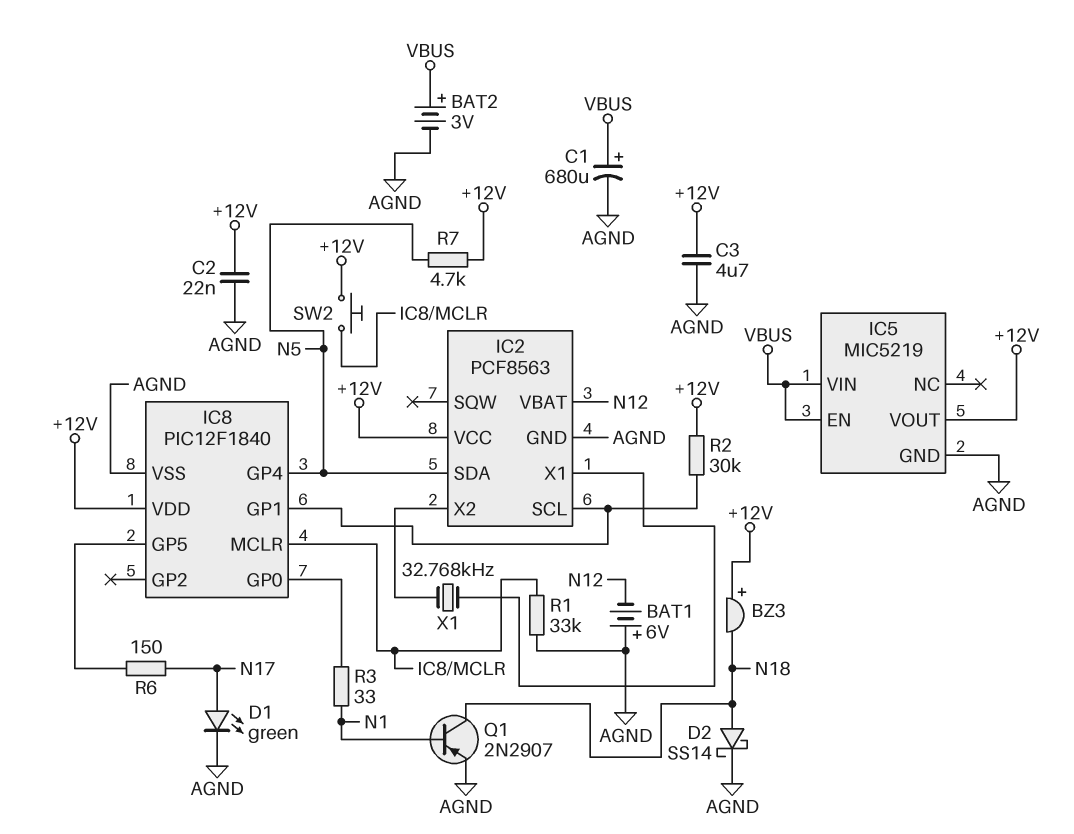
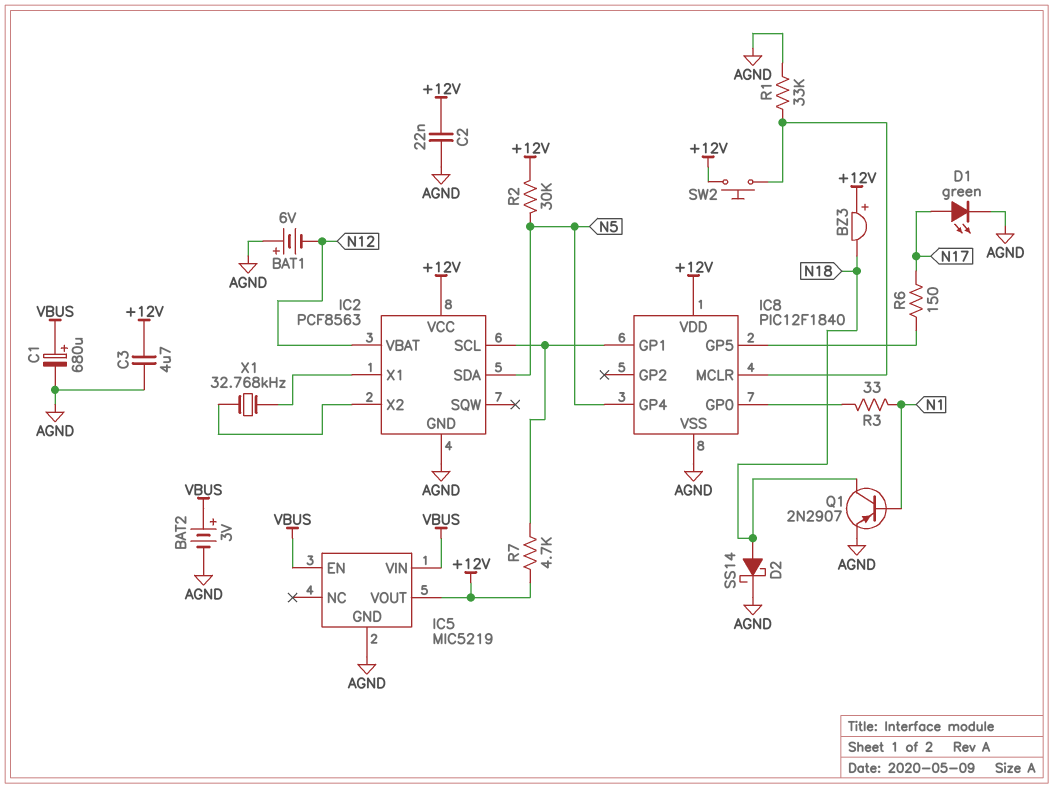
R2: 30k (+12V, IC2/SCL) -> 30k (+12V, N5)
R7: 4.7k (+12V, N5) -> 4.7k (+12V, IC2/SCL)

